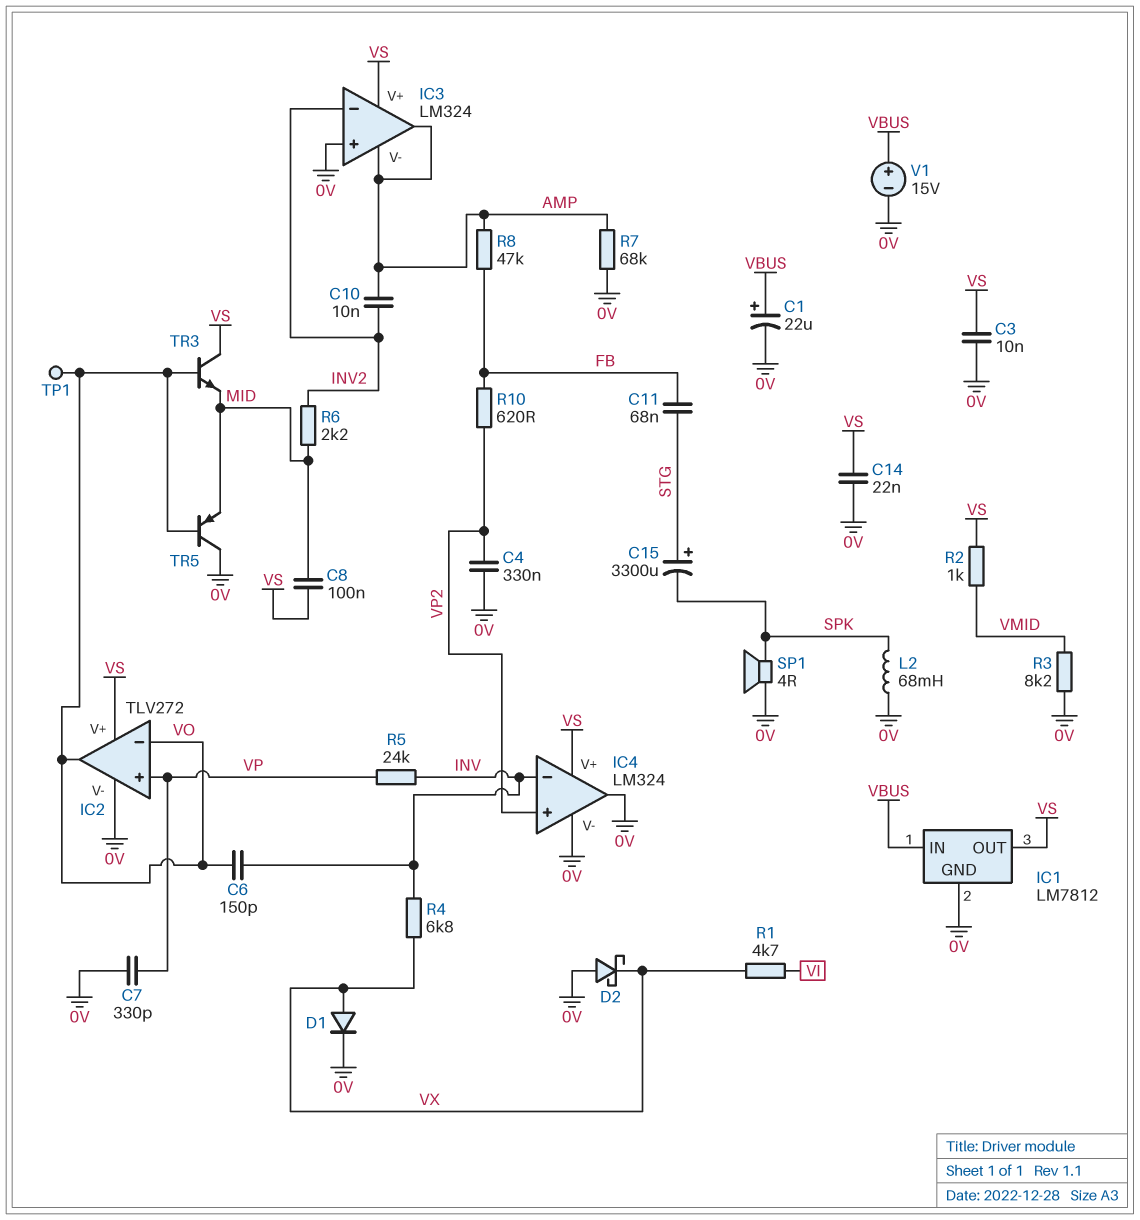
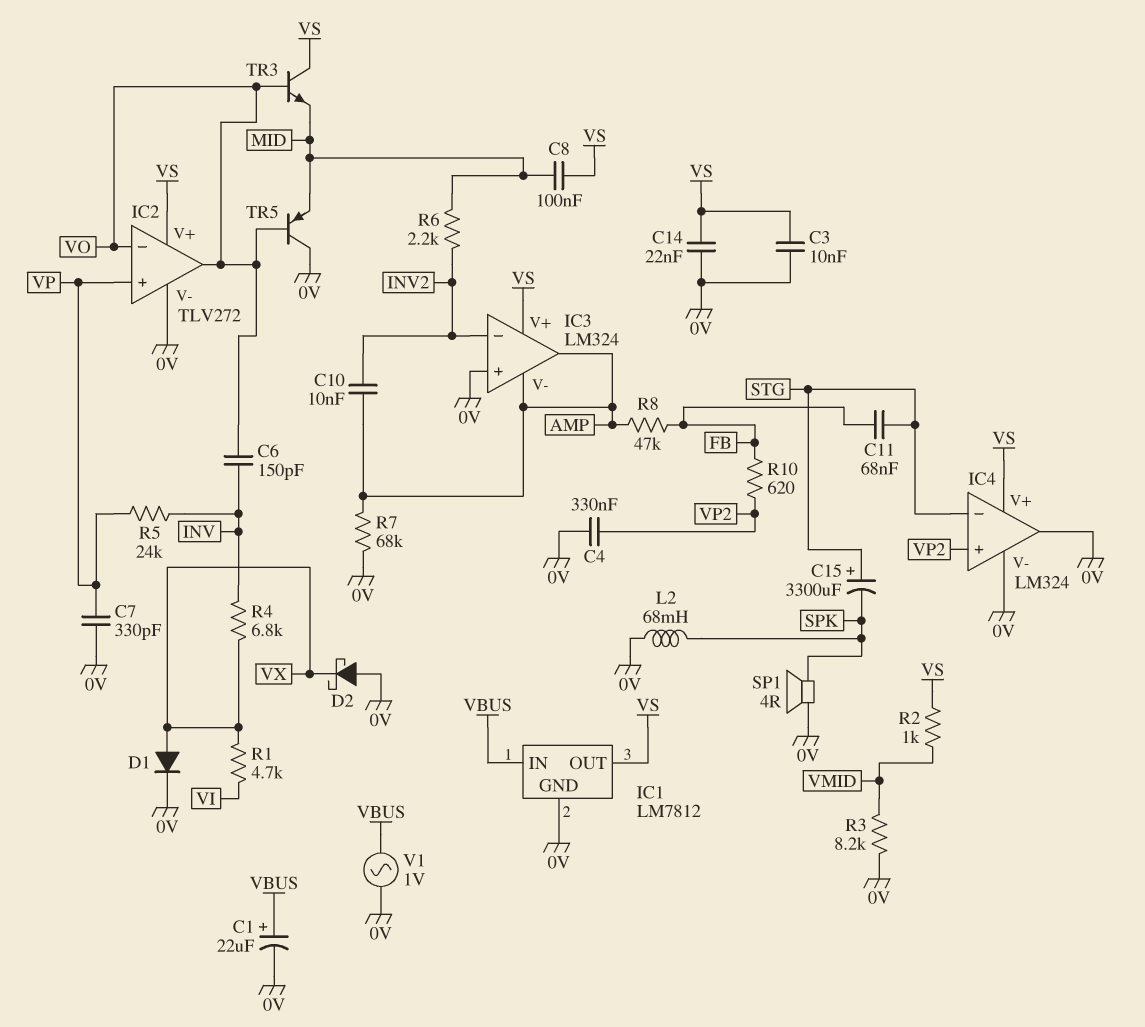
IC4 pin in-: INV -> STG
TP1: test point (VO) -> none
V1: 15V (plus VBUS, minus 0V) -> AC 1V (0V, VBUS)

